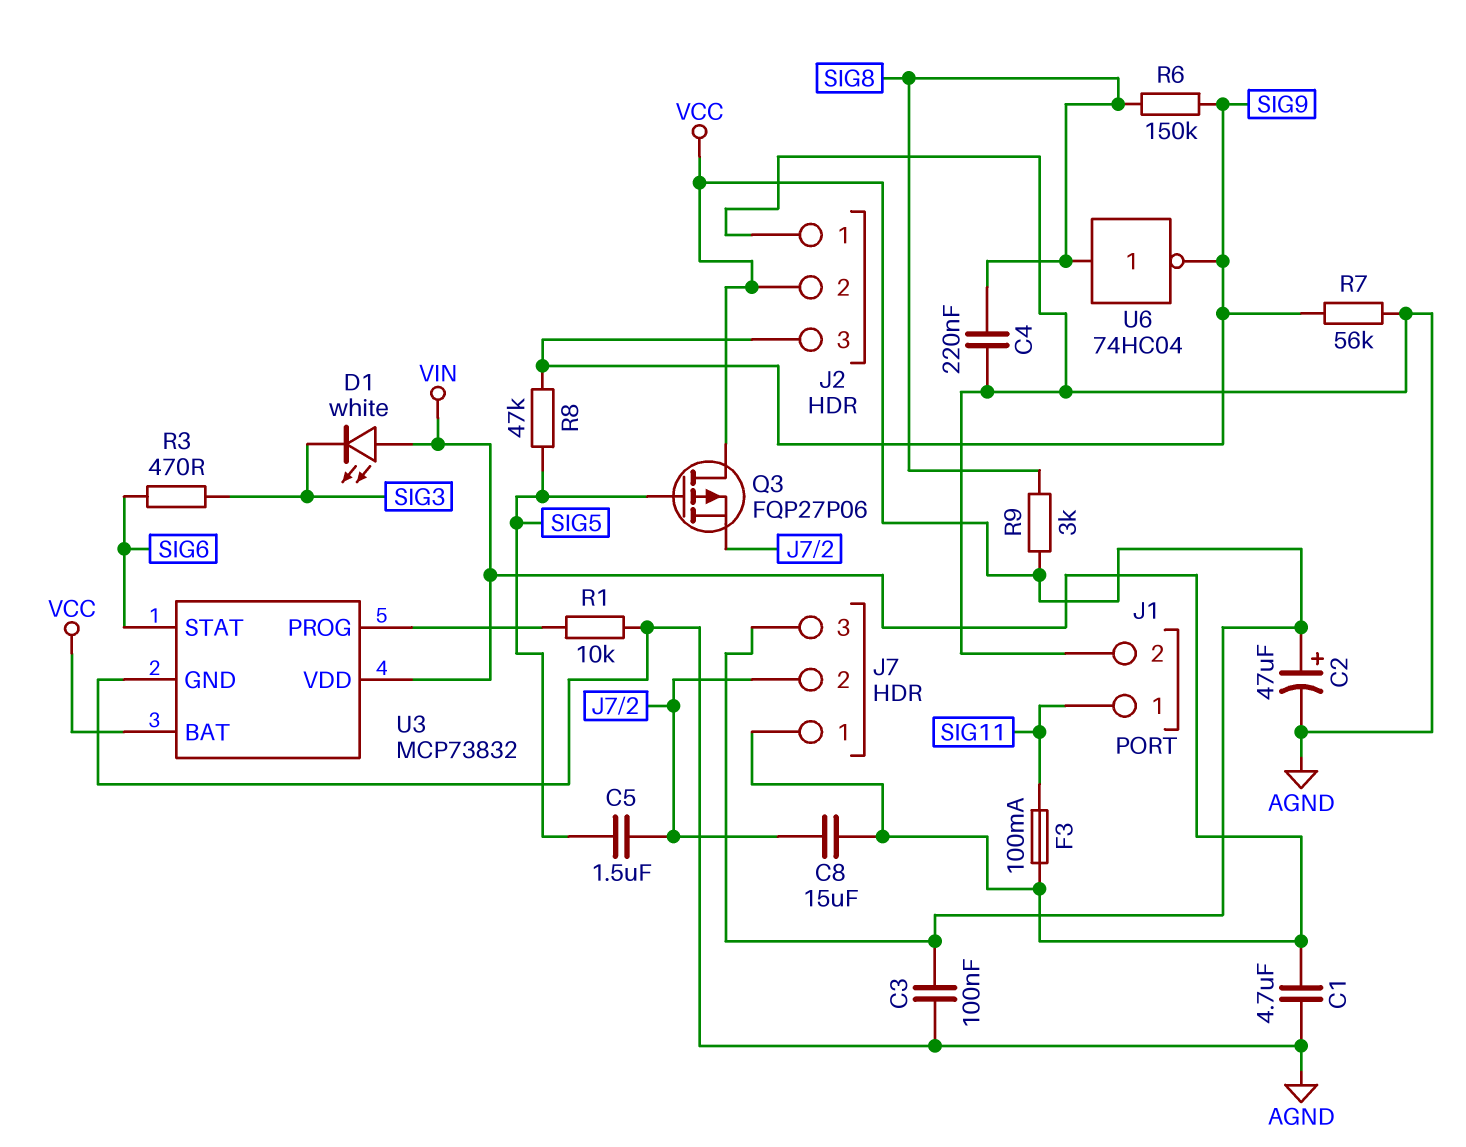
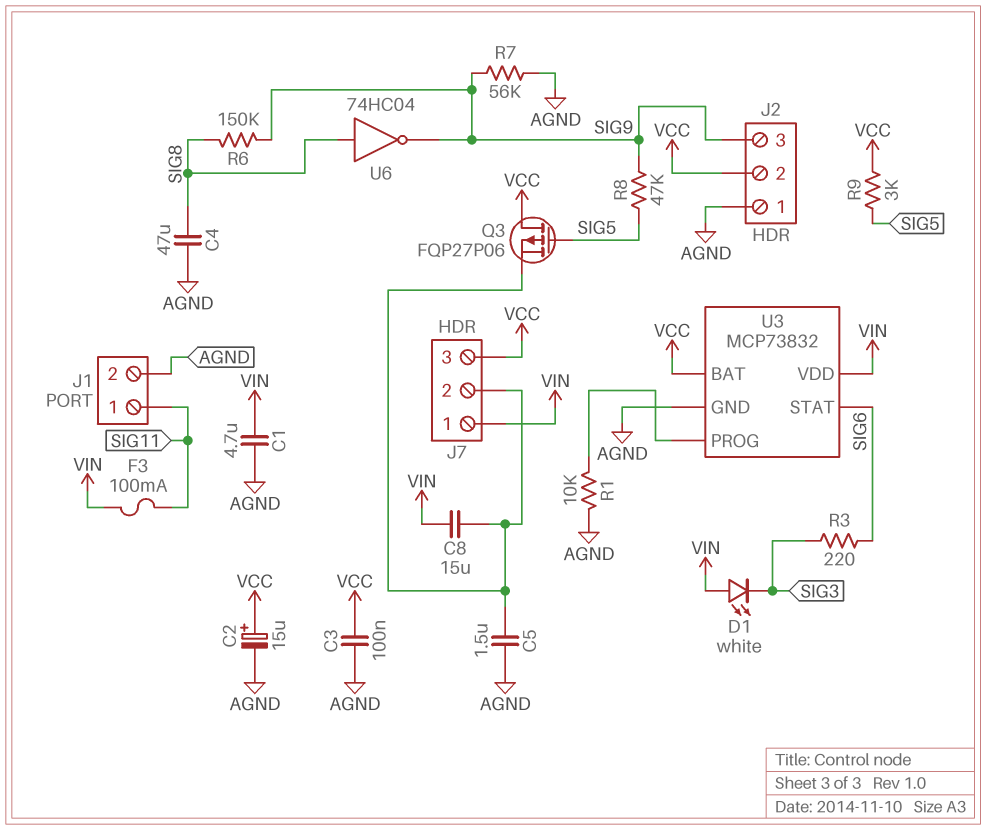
C2: 47uF (plus VCC, minus AGND) -> 15uF (plus VCC, minus AGND)
C4: 220nF (AGND, SIG8) -> 47uF (AGND, SIG8)
C5: 1.5uF (J7/2, SIG5) -> 1.5uF (AGND, J7/2)
R3: 470 (SIG3, SIG6) -> 220 (SIG3, SIG6)
R9: 3k (SIG8, VCC) -> 3k (SIG5, VCC)

